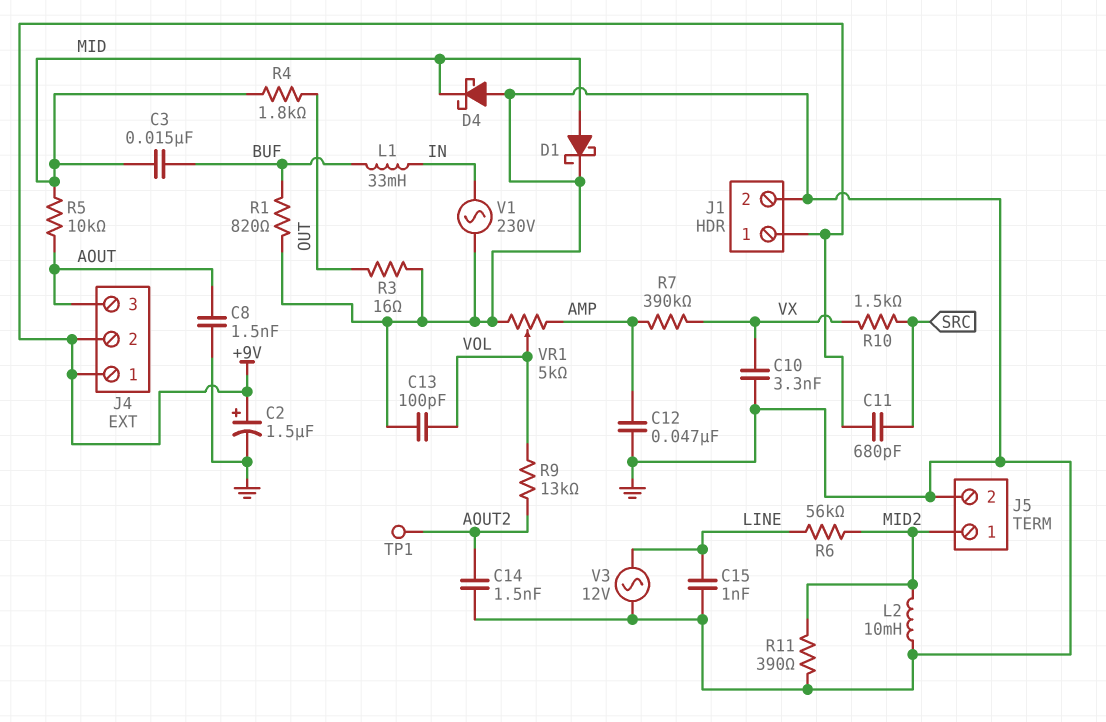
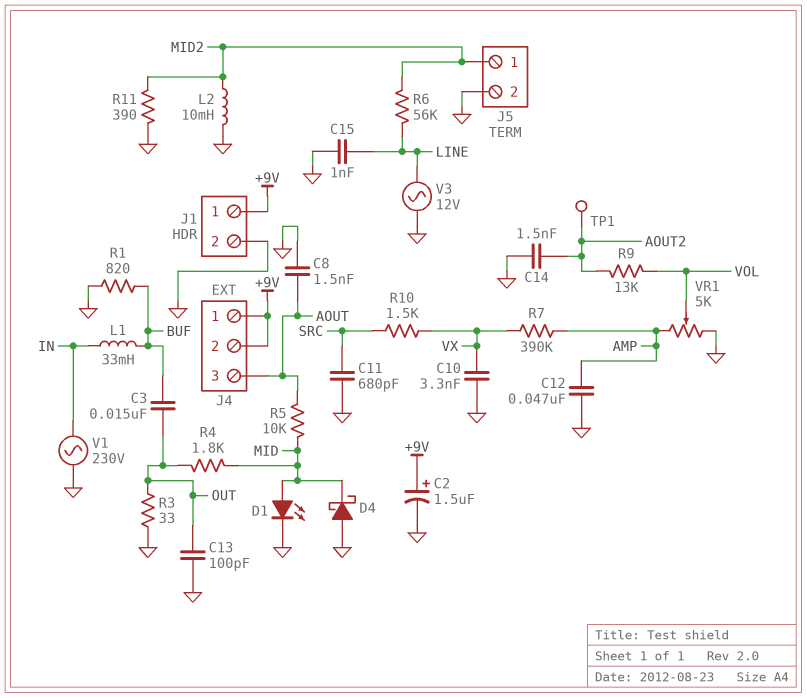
C3: 15nF (BUF, MID) -> 15nF (BUF, OUT)
C11: 680pF (+9V, SRC) -> 680pF (GND, SRC)
C13: 100pF (GND, VOL) -> 100pF (GND, OUT)
D1: schottky (A MID, K GND) -> LED (A MID, K GND)
R3: 16 (GND, OUT) -> 33 (GND, OUT)

